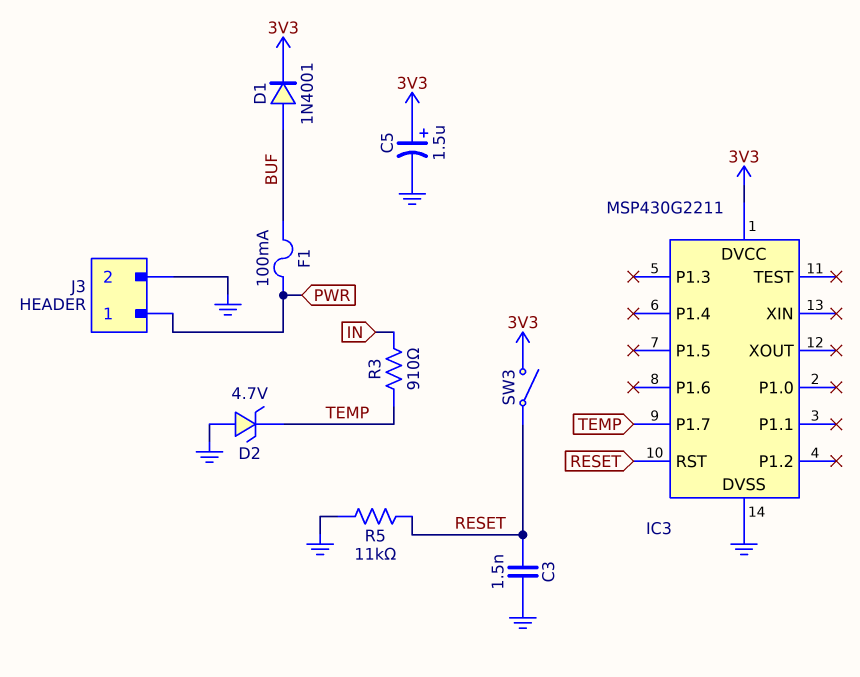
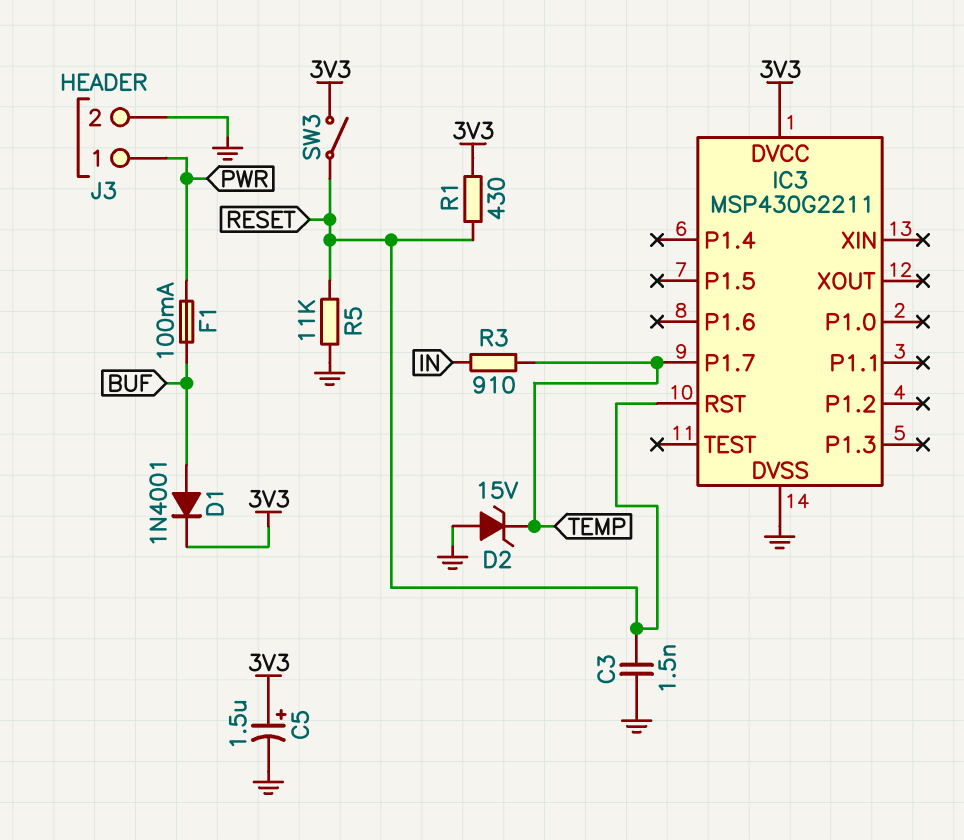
D2: zener 4.7V (A GND, K TEMP) -> zener 15V (A GND, K TEMP)
R1: none -> 430 (3V3, RESET)

